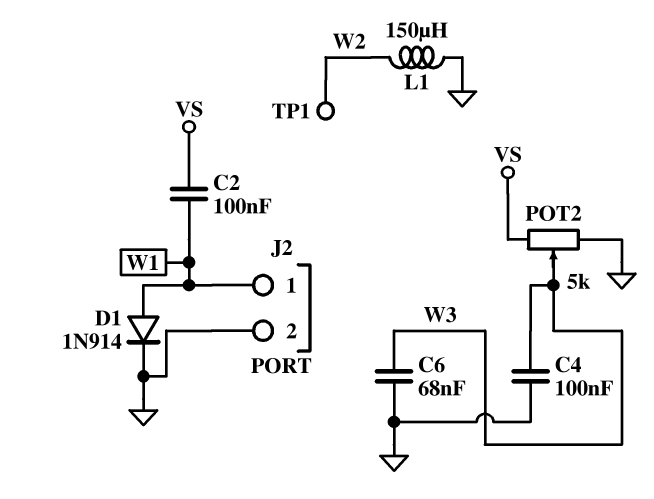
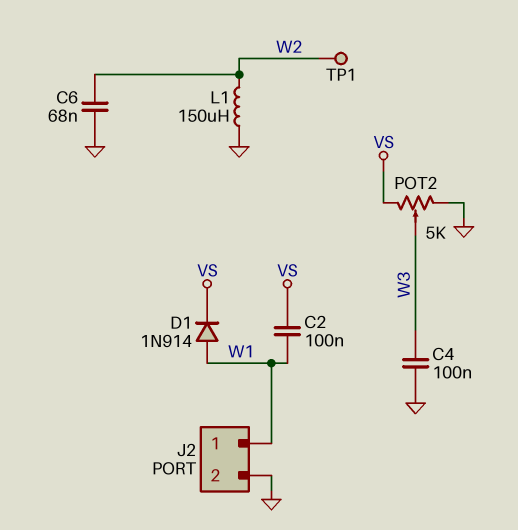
C6: 68nF (GND, W3) -> 68nF (GND, W2)
D1: diode 1N914 (A W1, K GND) -> diode 1N914 (A W1, K VS)

